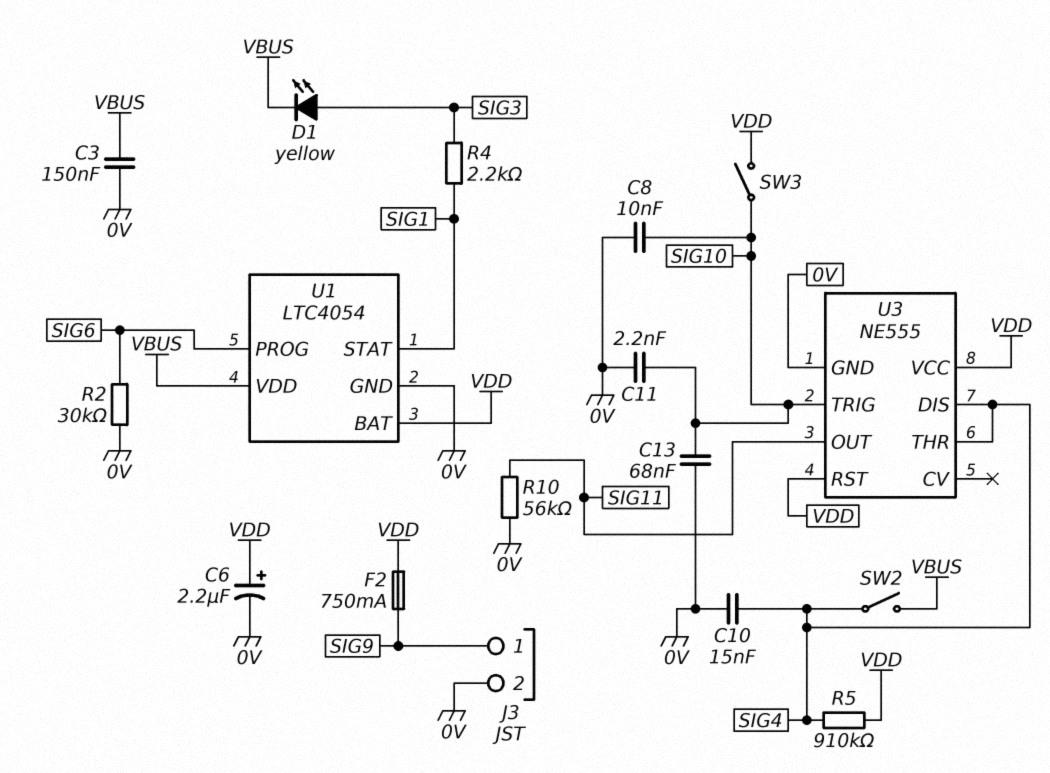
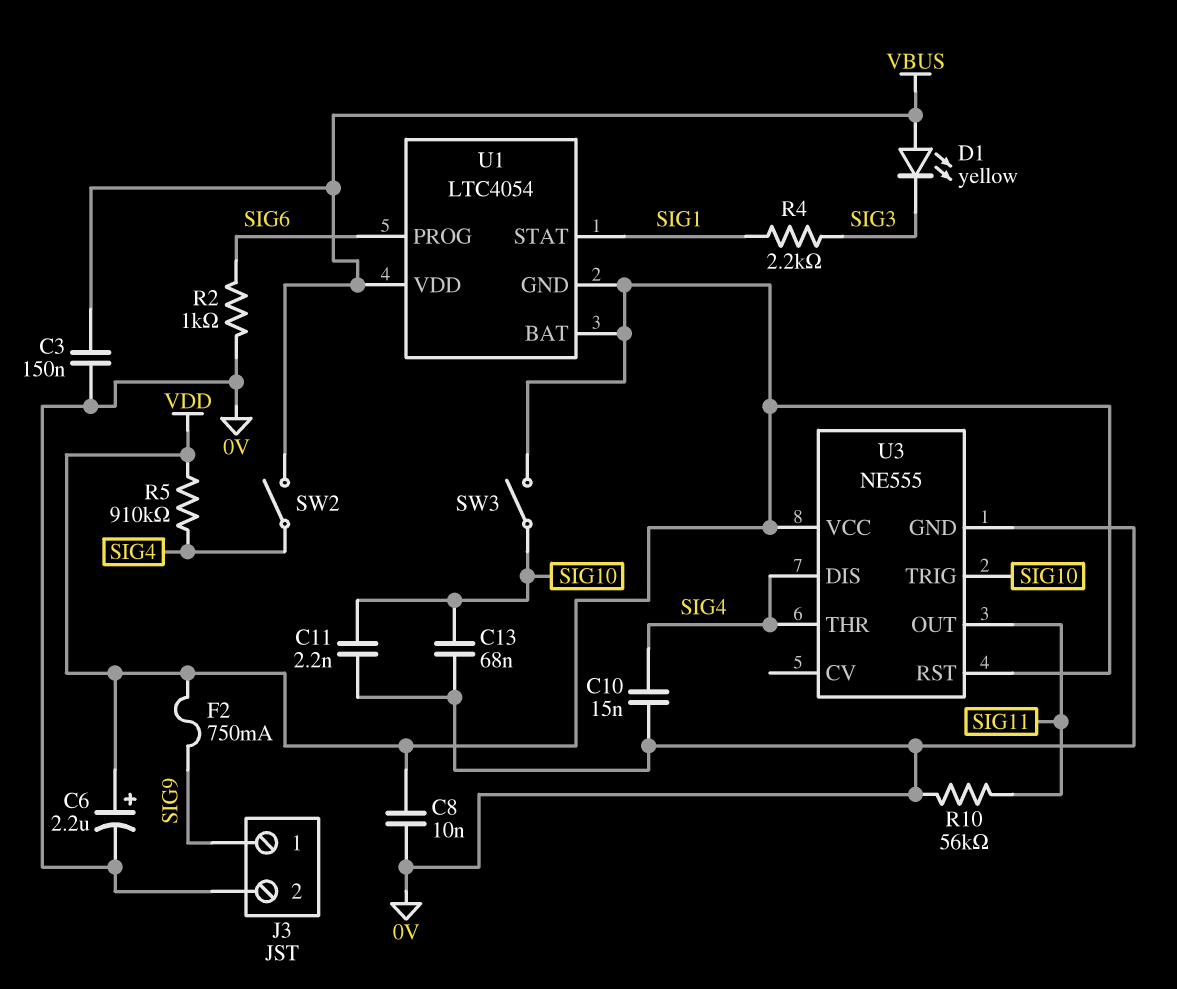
C8: 10nF (0V, SIG10) -> 10nF (0V, VDD)
D1: LED yellow (A SIG3, K VBUS) -> LED yellow (A VBUS, K SIG3)
R2: 30k (0V, SIG6) -> 1k (0V, SIG6)
U1 pin GND: 0V -> VDD

